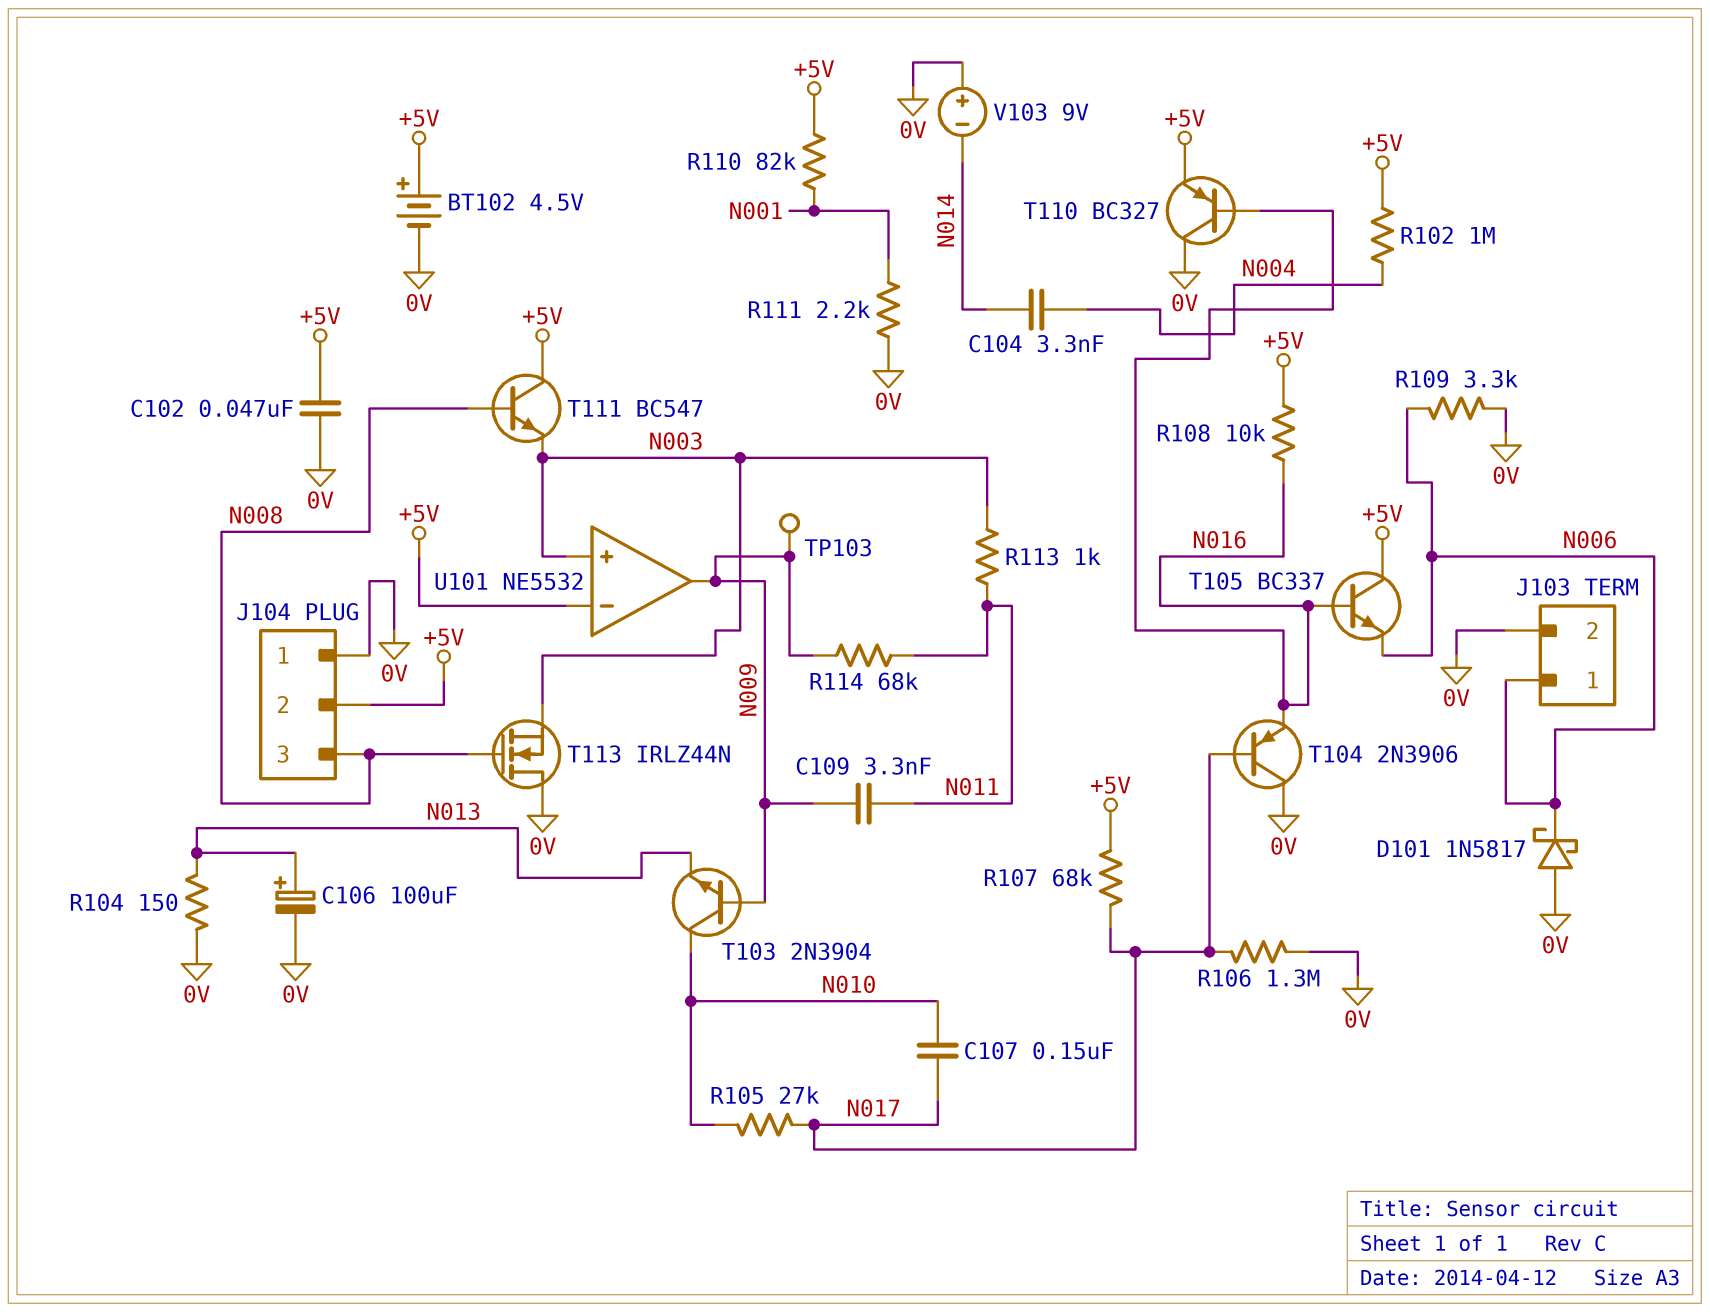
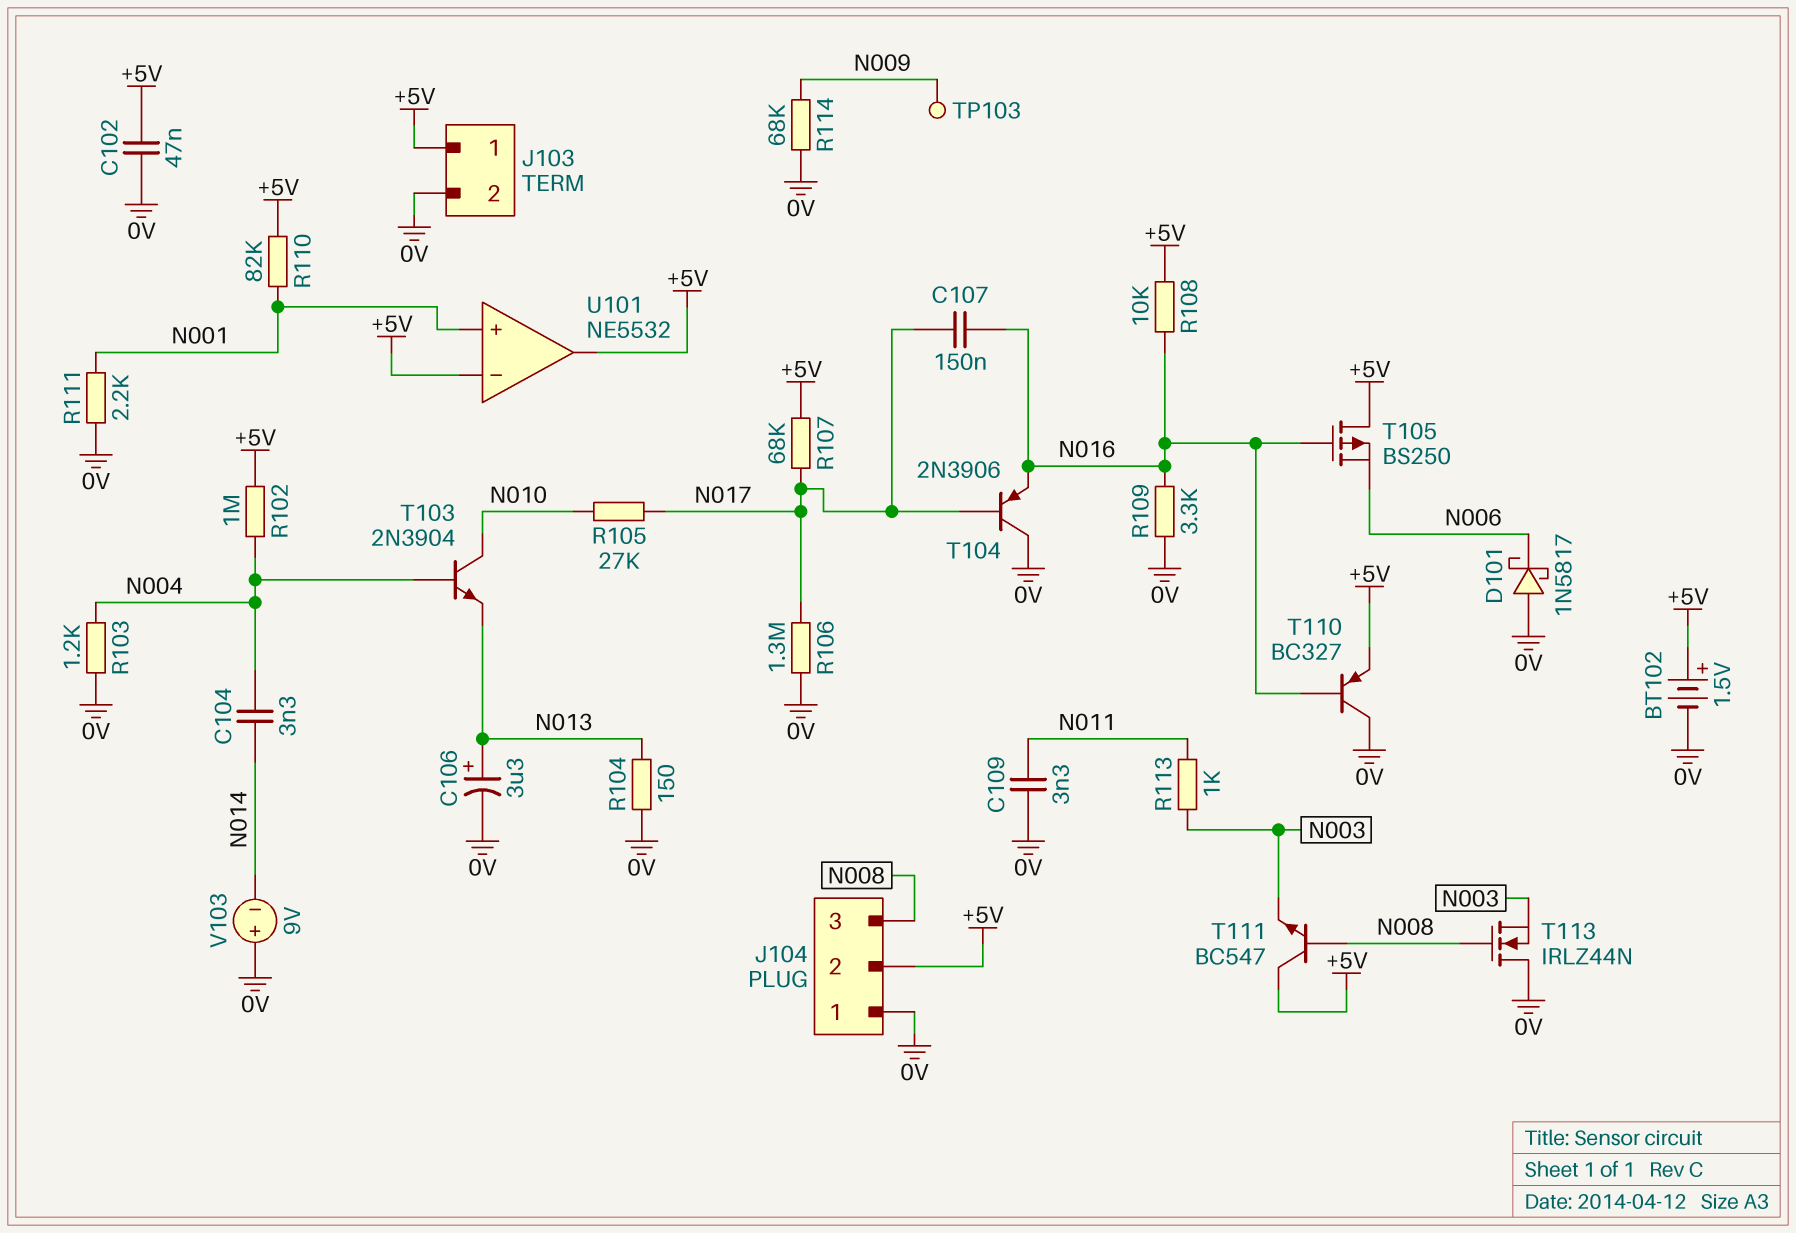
BT102: 4.5V (plus +5V, minus 0V) -> 1.5V (plus +5V, minus 0V)
C106: 100uF (plus N013, minus 0V) -> 3.3uF (plus N013, minus 0V)
C107: 150nF (N010, N017) -> 150nF (N016, N017)
C109: 3.3nF (N009, N011) -> 3.3nF (0V, N011)
J103 pin 1: N006 -> +5V
R103: none -> 1.2k (0V, N004)
R109: 3.3k (0V, N006) -> 3.3k (0V, N016)
R114: 68k (N009, N011) -> 68k (0V, N009)
T103: NPN 2N3904 (B N009, C N010, E N013) -> NPN 2N3904 (B N004, C N010, E N013)
T105: NPN BC337 (B N016, C +5V, E N006) -> PMOS BS250 (G N016, D +5V, S N006)
U101 pin in+: N003 -> N001
U101 pin out: N009 -> +5V

